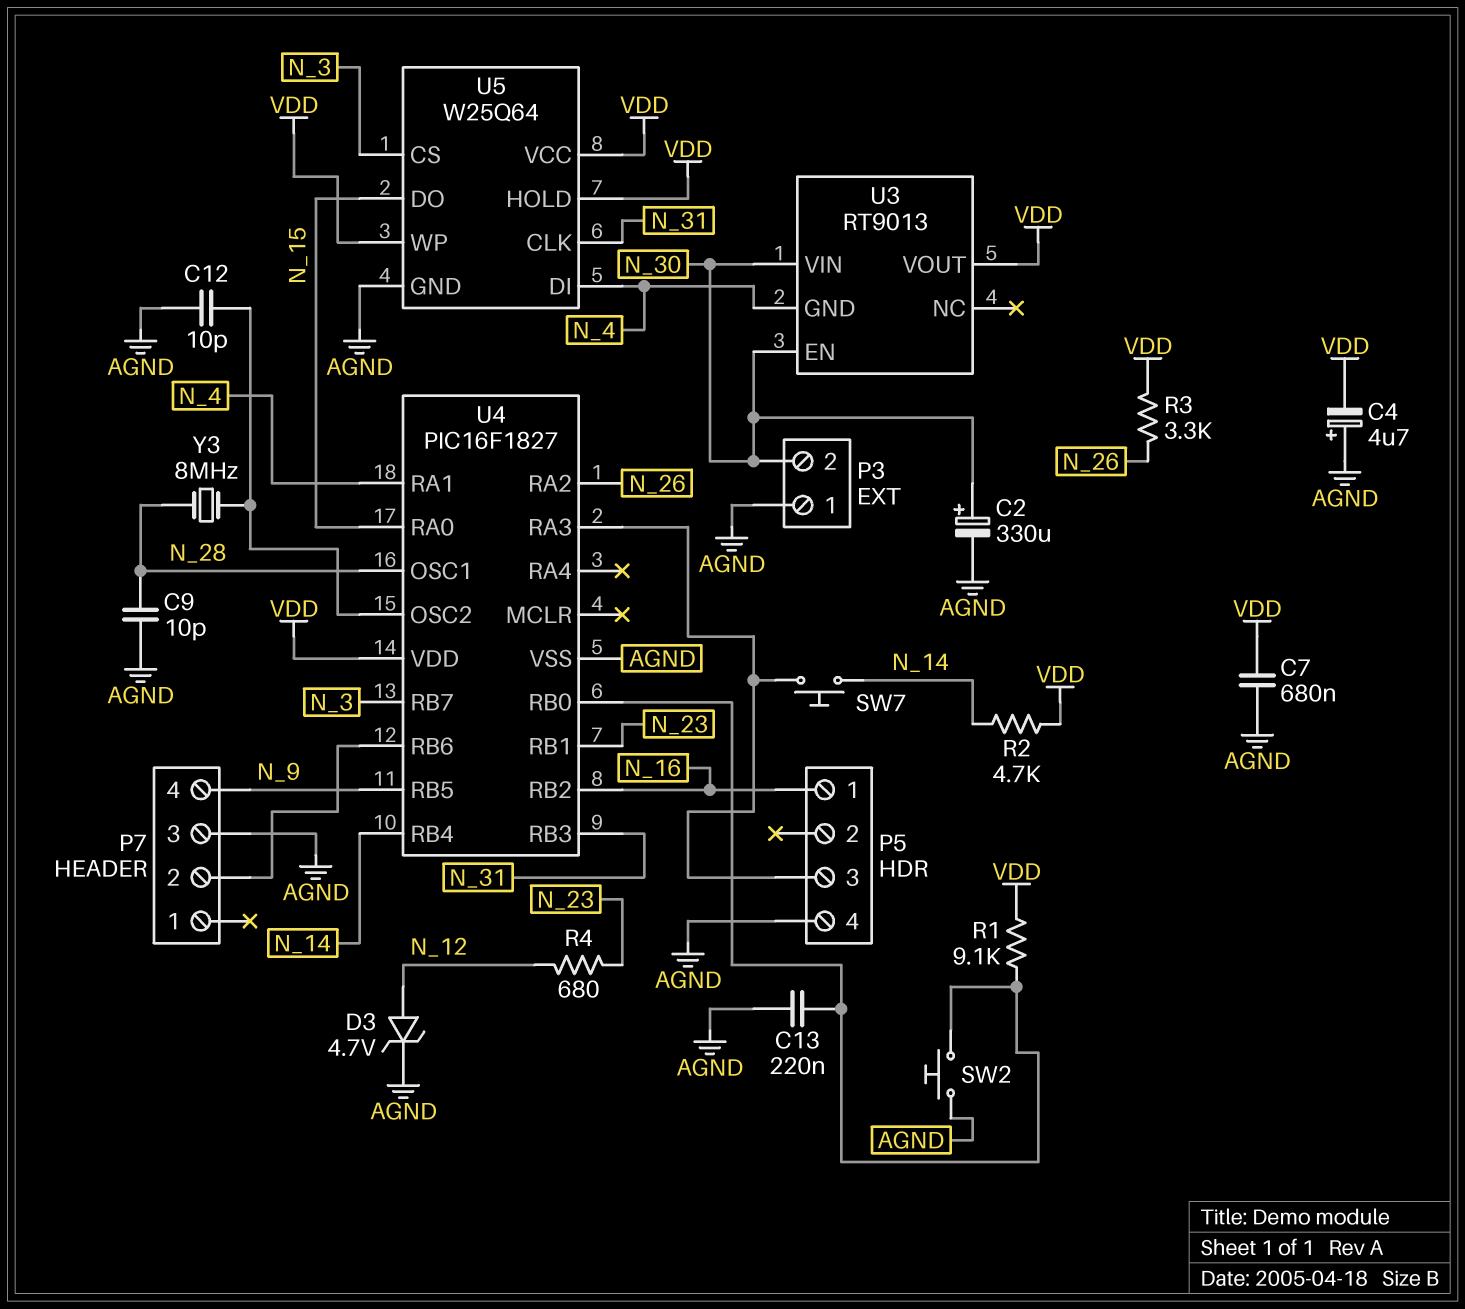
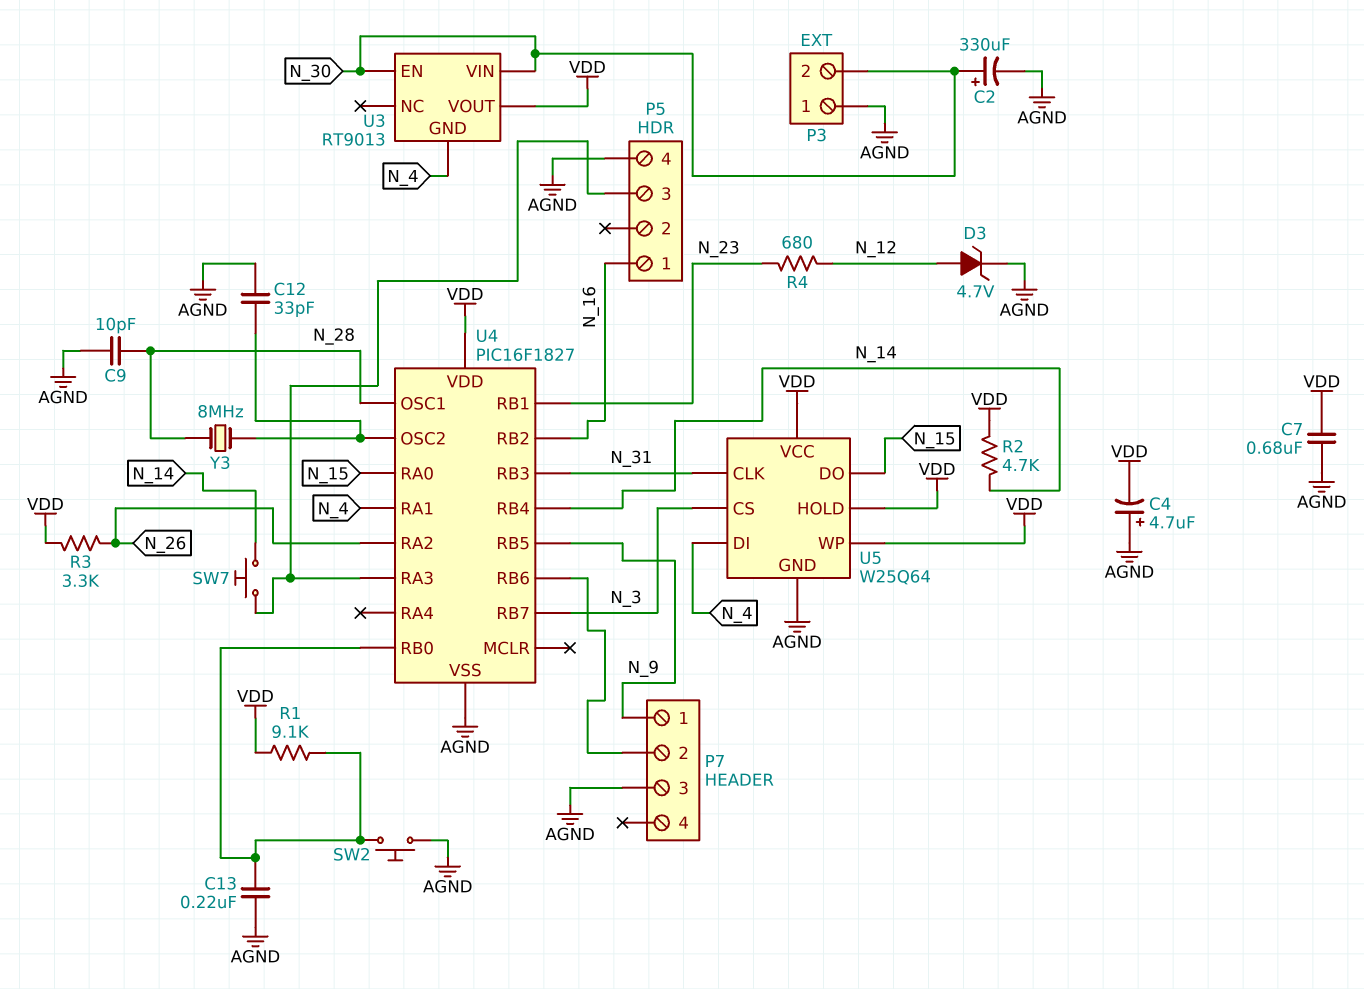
C12: 10pF (AGND, U4/OSC2) -> 33pF (AGND, U4/OSC2)
P7 pin 1: none -> N_9
P7 pin 4: N_9 -> none

